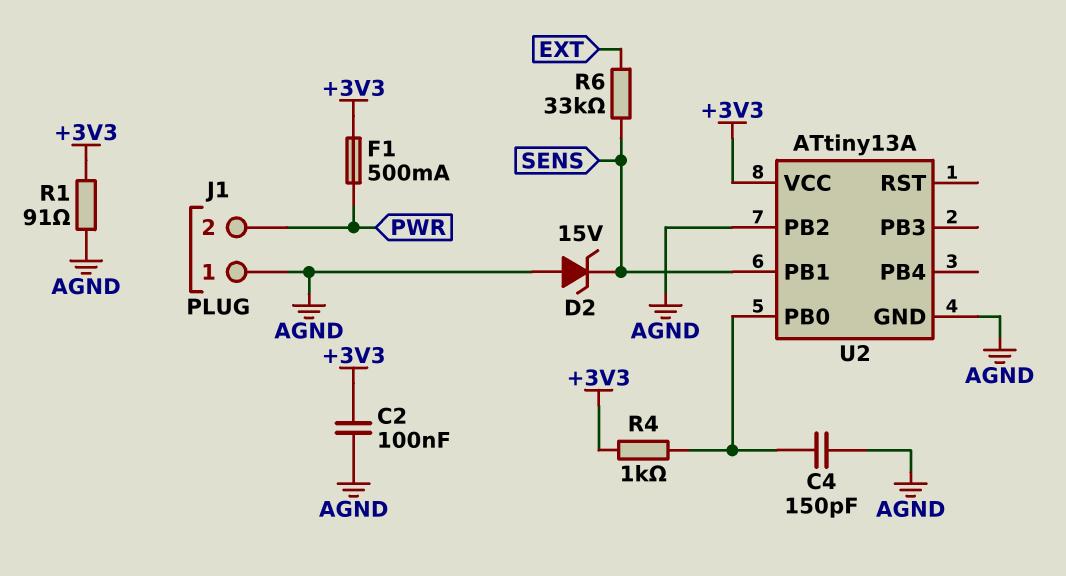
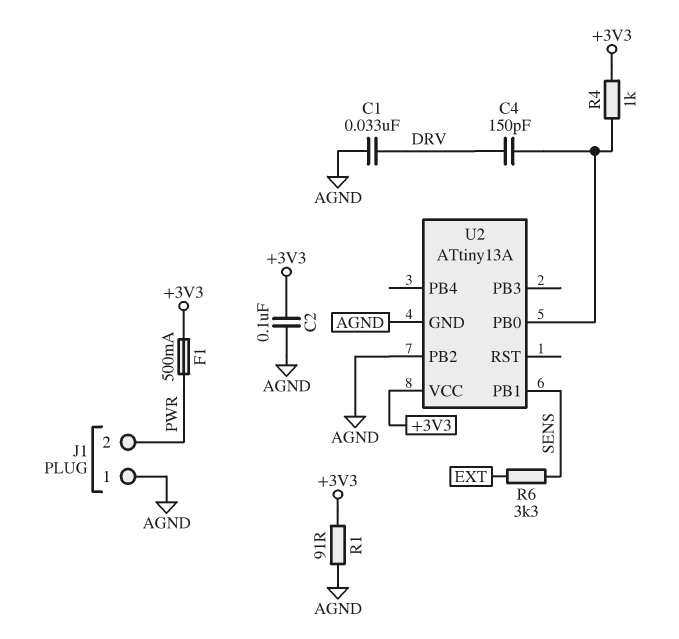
C1: none -> 33nF (AGND, DRV)
C4: 150pF (AGND, U2/PB0) -> 150pF (DRV, U2/PB0)
D2: zener 15V (A AGND, K SENS) -> none
R6: 33k (EXT, SENS) -> 3.3k (EXT, SENS)

